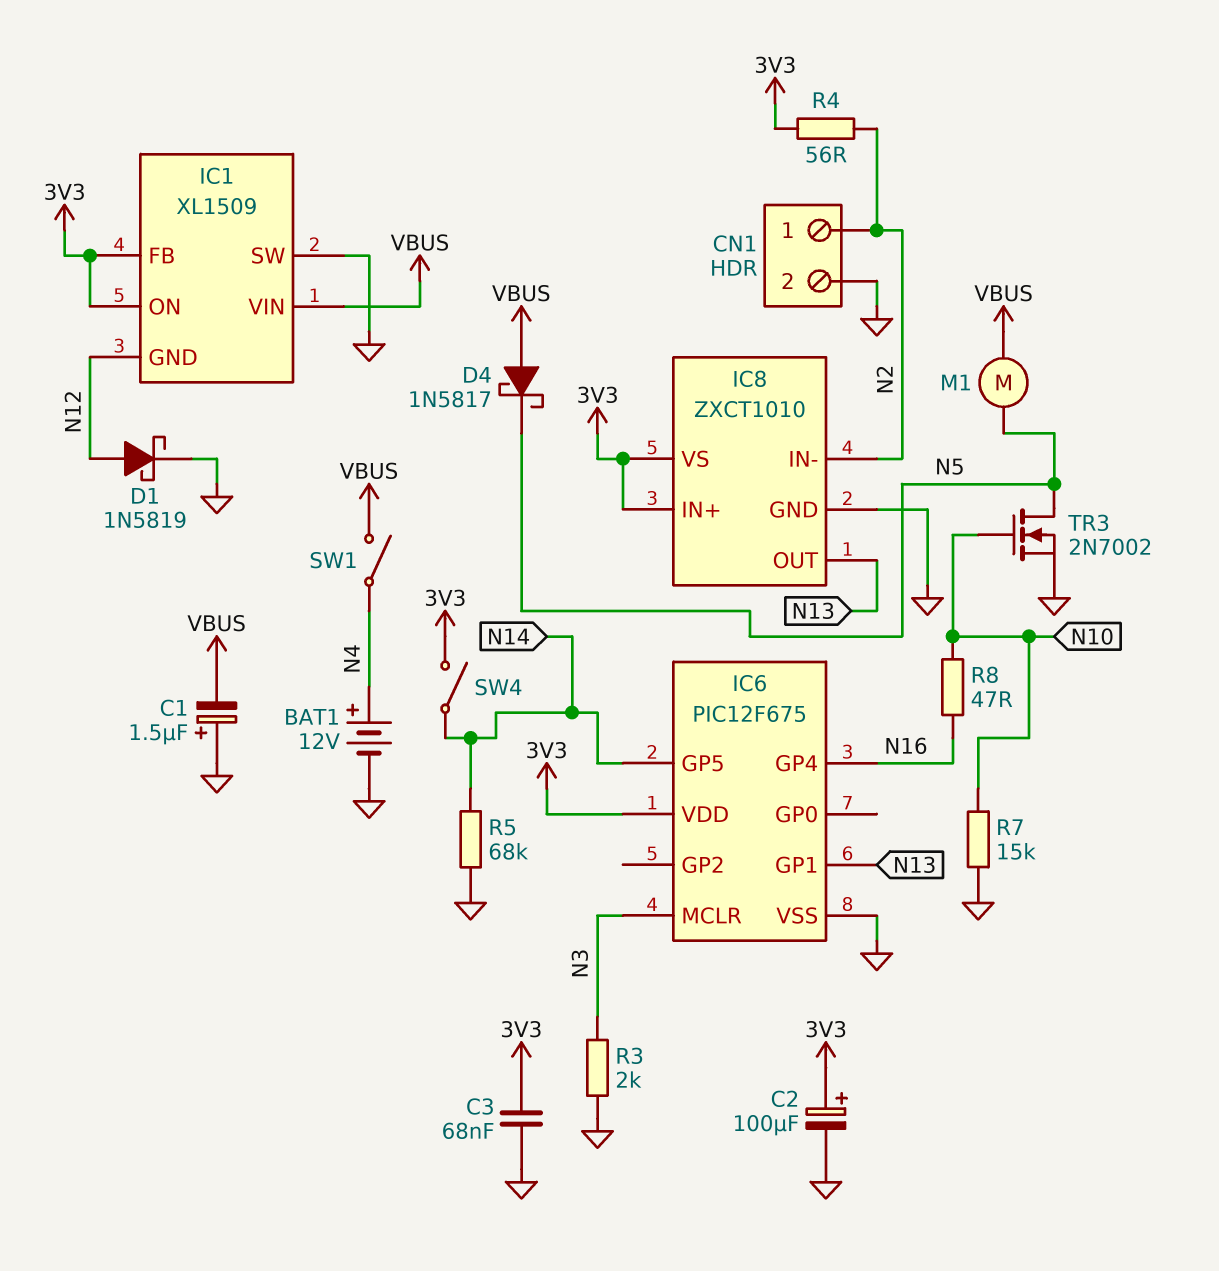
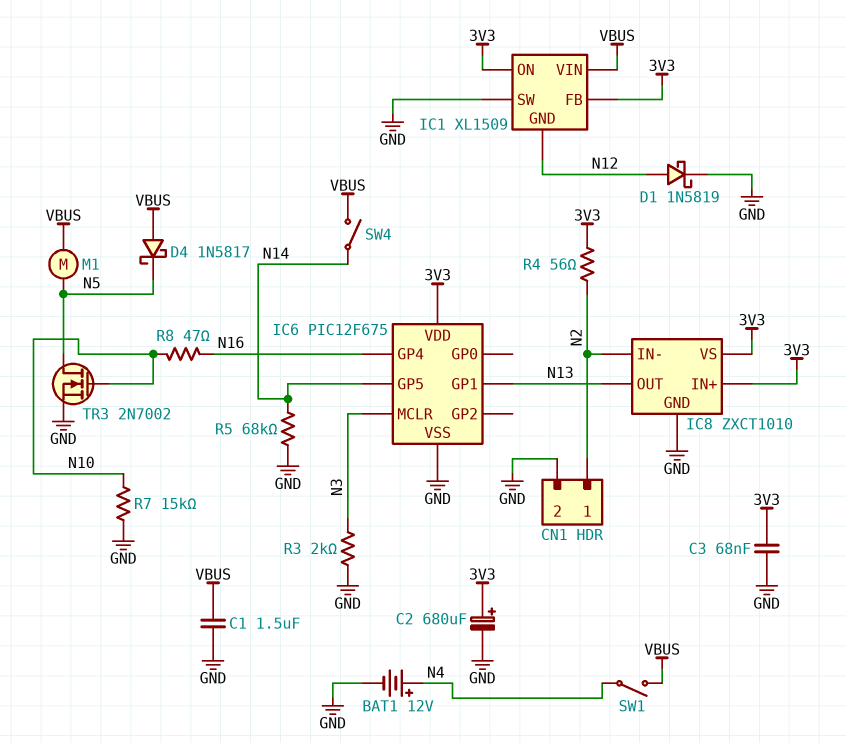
C1: 1.5uF (plus GND, minus VBUS) -> 1.5uF (GND, VBUS)
C2: 100uF (plus 3V3, minus GND) -> 680uF (plus 3V3, minus GND)
SW4: switch (3V3, N14) -> switch (N14, VBUS)

